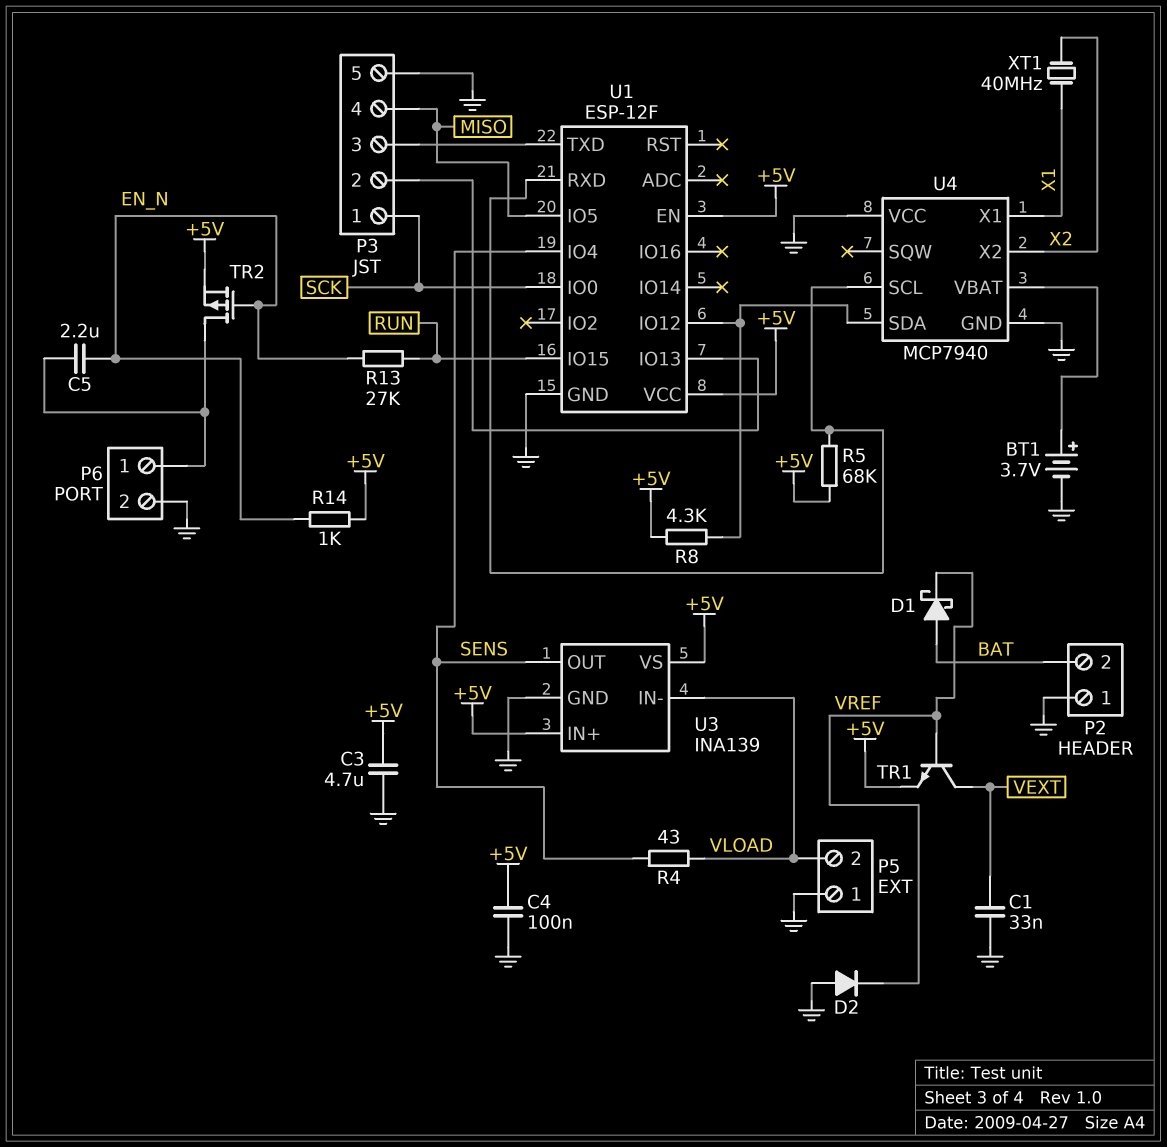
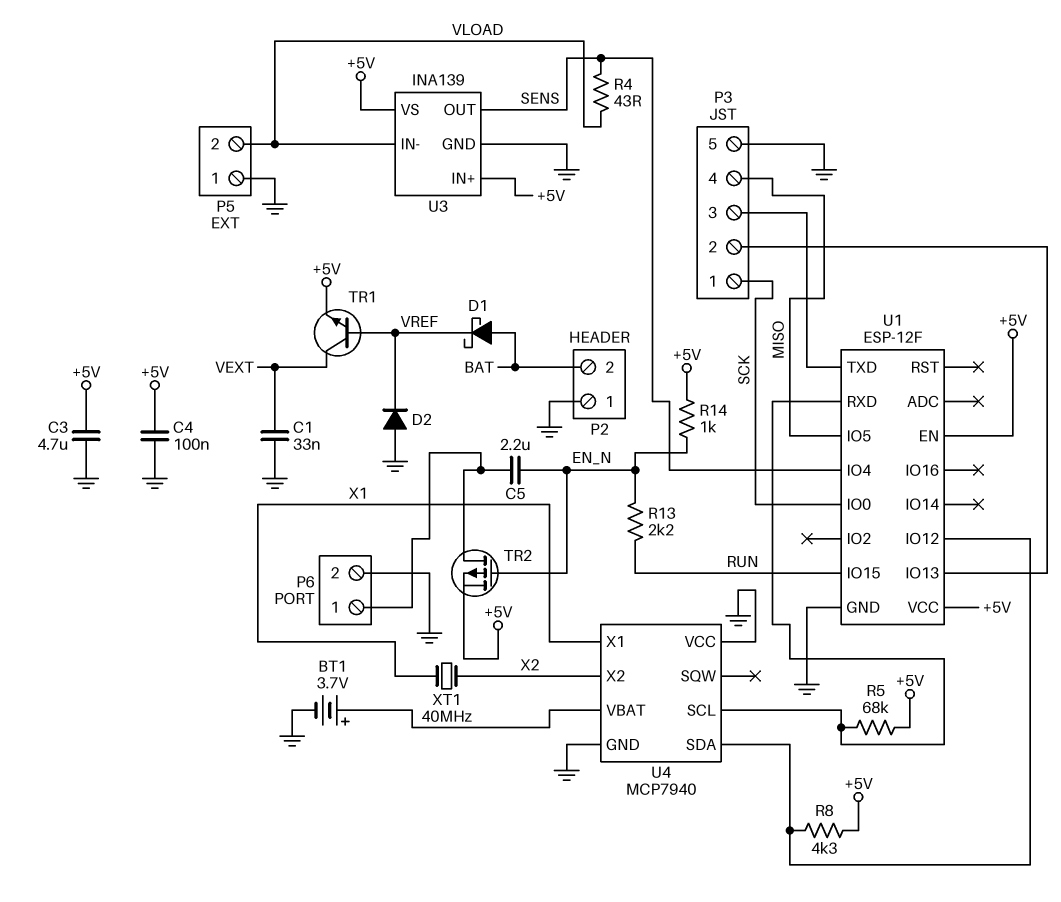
R13: 27k (EN_N, RUN) -> 2.2k (EN_N, RUN)

